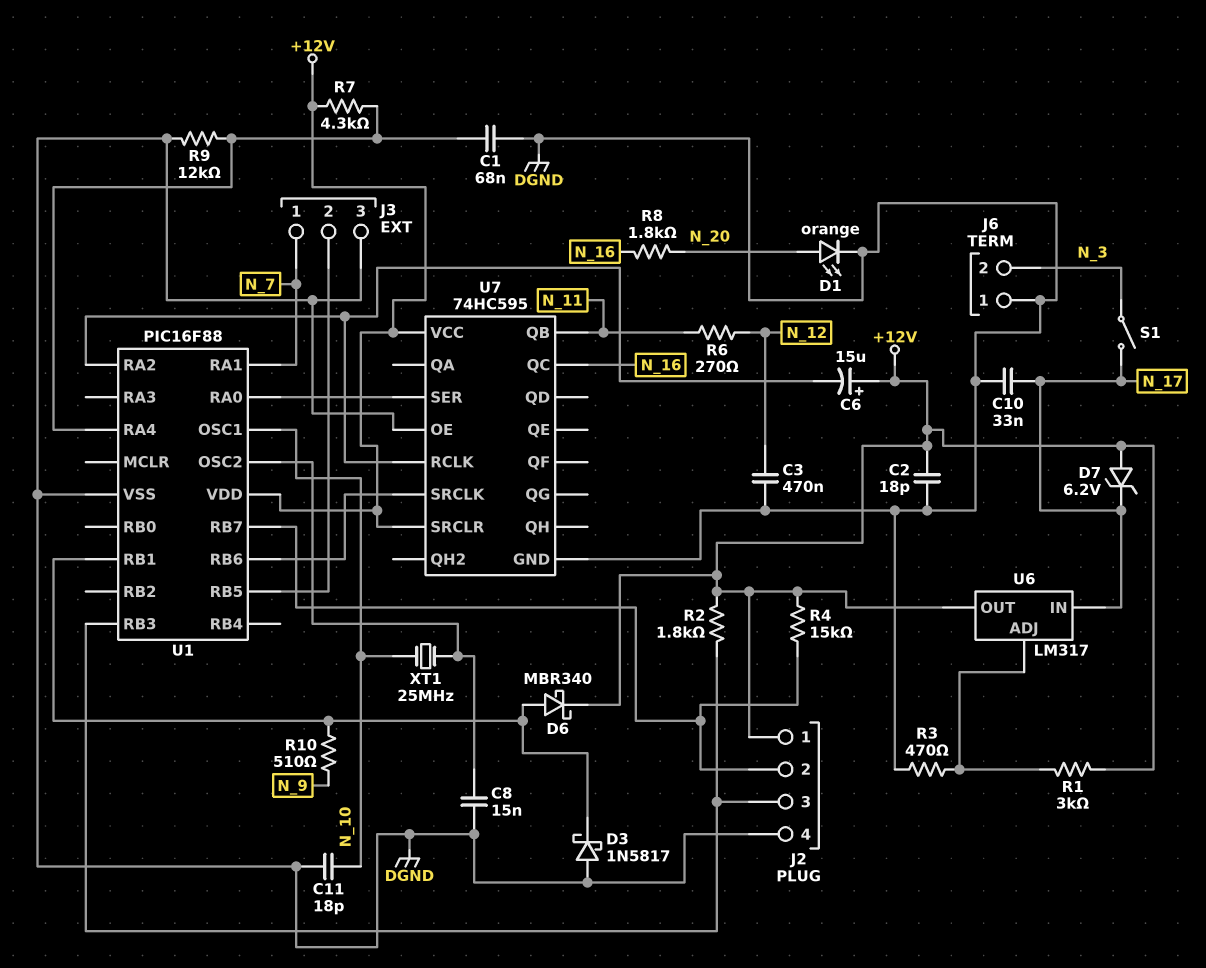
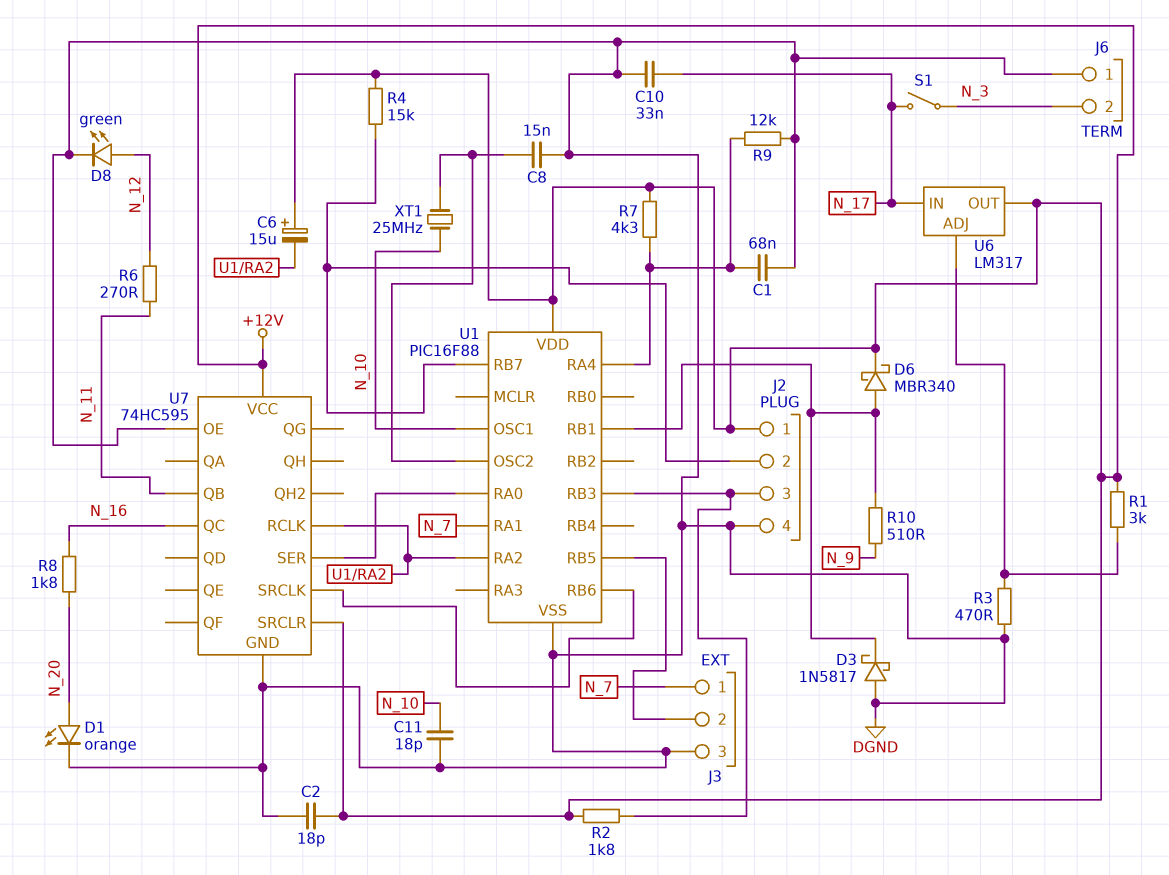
C3: 470nF (DGND, N_12) -> none
D7: zener 6.2V (A +12V, K N_17) -> none
D8: none -> LED green (A N_12, K DGND)

